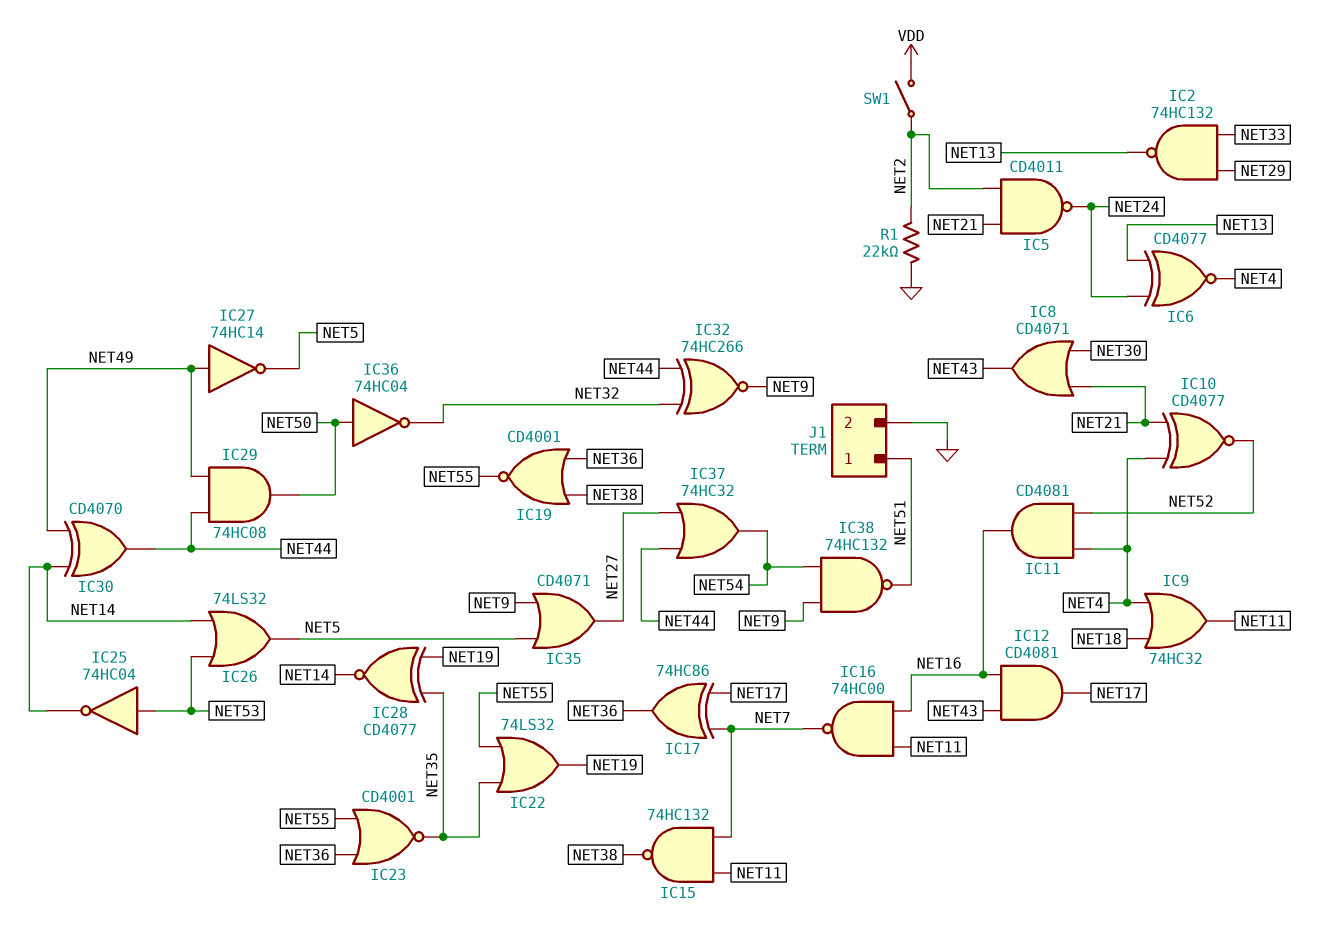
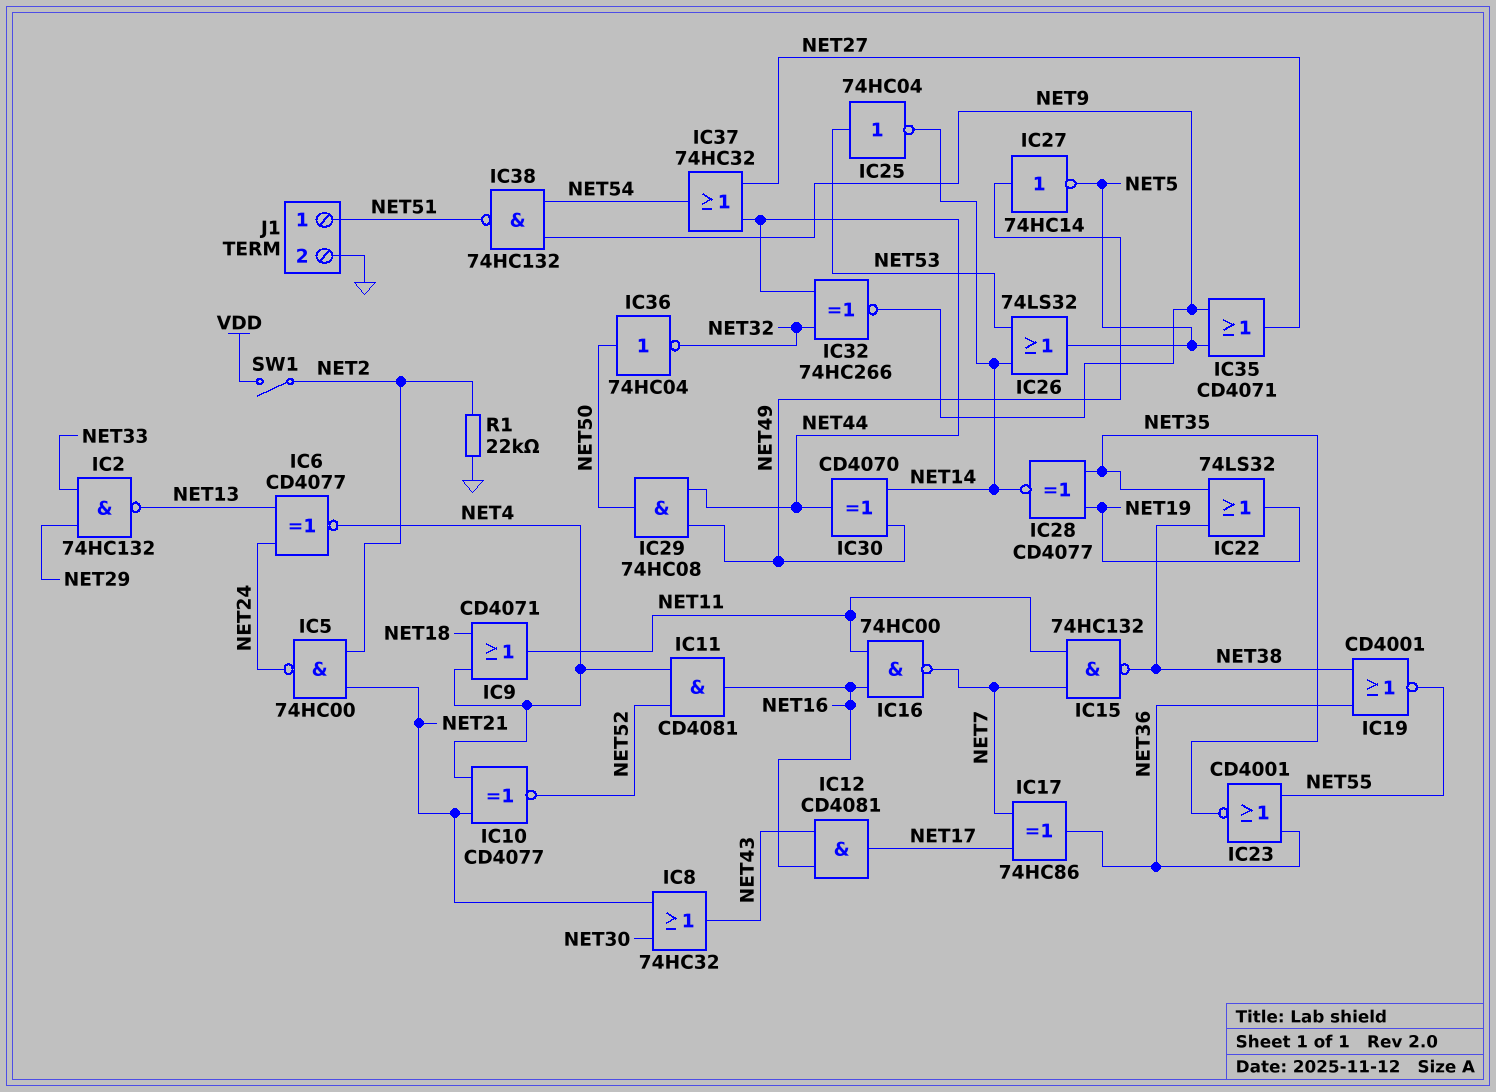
IC5: NAND CD4011 (in NET2, in NET21, out NET24) -> NAND 74HC00 (in NET2, in NET21, out NET24)
IC8: OR CD4071 (in NET21, in NET30, out NET43) -> OR 74HC32 (in NET21, in NET30, out NET43)
IC9: OR 74HC32 (in NET4, in NET18, out NET11) -> OR CD4071 (in NET4, in NET18, out NET11)
IC22: OR 74LS32 (in NET35, in NET55, out NET19) -> OR 74LS32 (in NET35, in NET38, out NET19)

